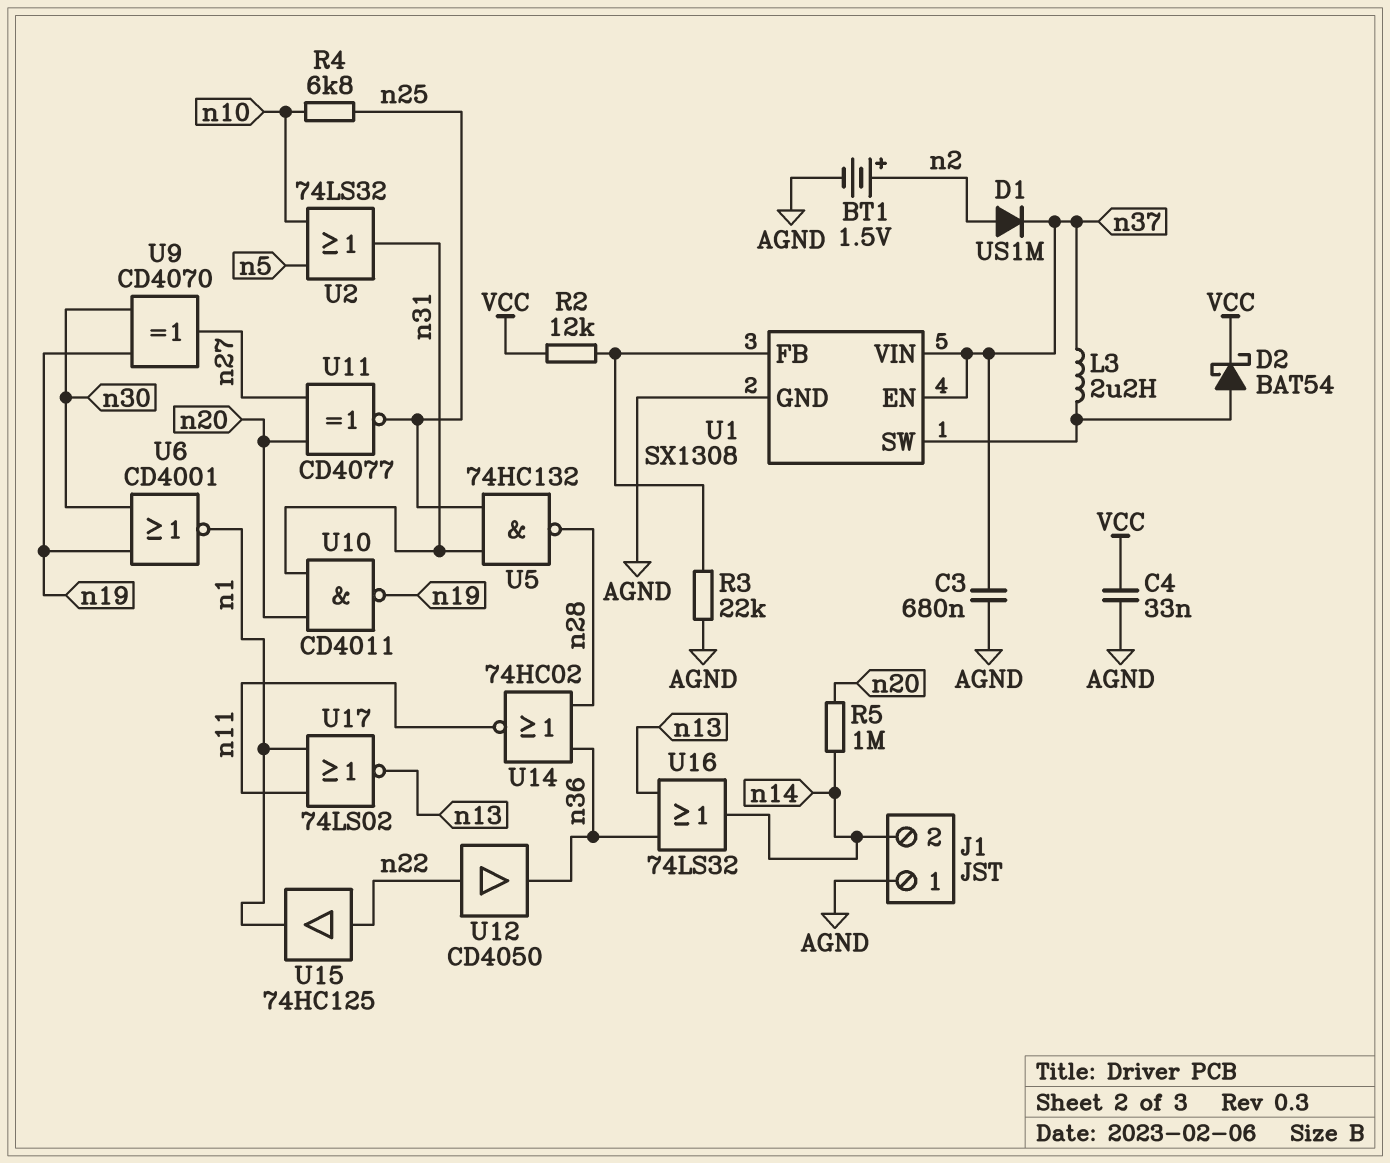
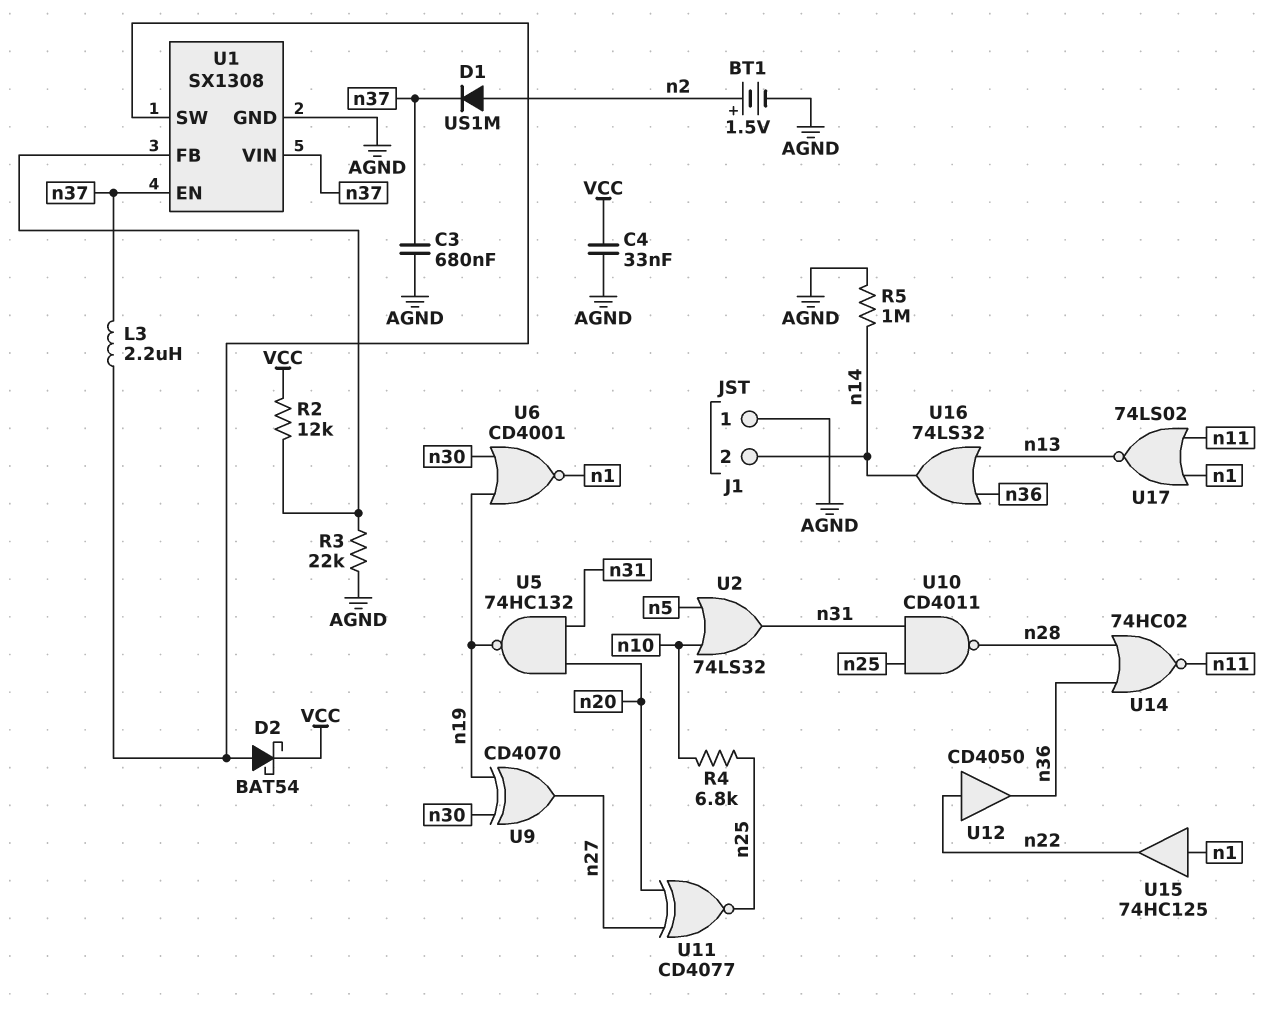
R5: 1M (n14, n20) -> 1M (AGND, n14)
U5: NAND 74HC132 (in n25, in n31, out n28) -> NAND 74HC132 (in n20, in n31, out n19)
U10: NAND CD4011 (in n20, in n31, out n19) -> NAND CD4011 (in n25, in n31, out n28)
U15: buffer 74HC125 (in n22, out n1) -> buffer 74HC125 (in n1, out n22)

